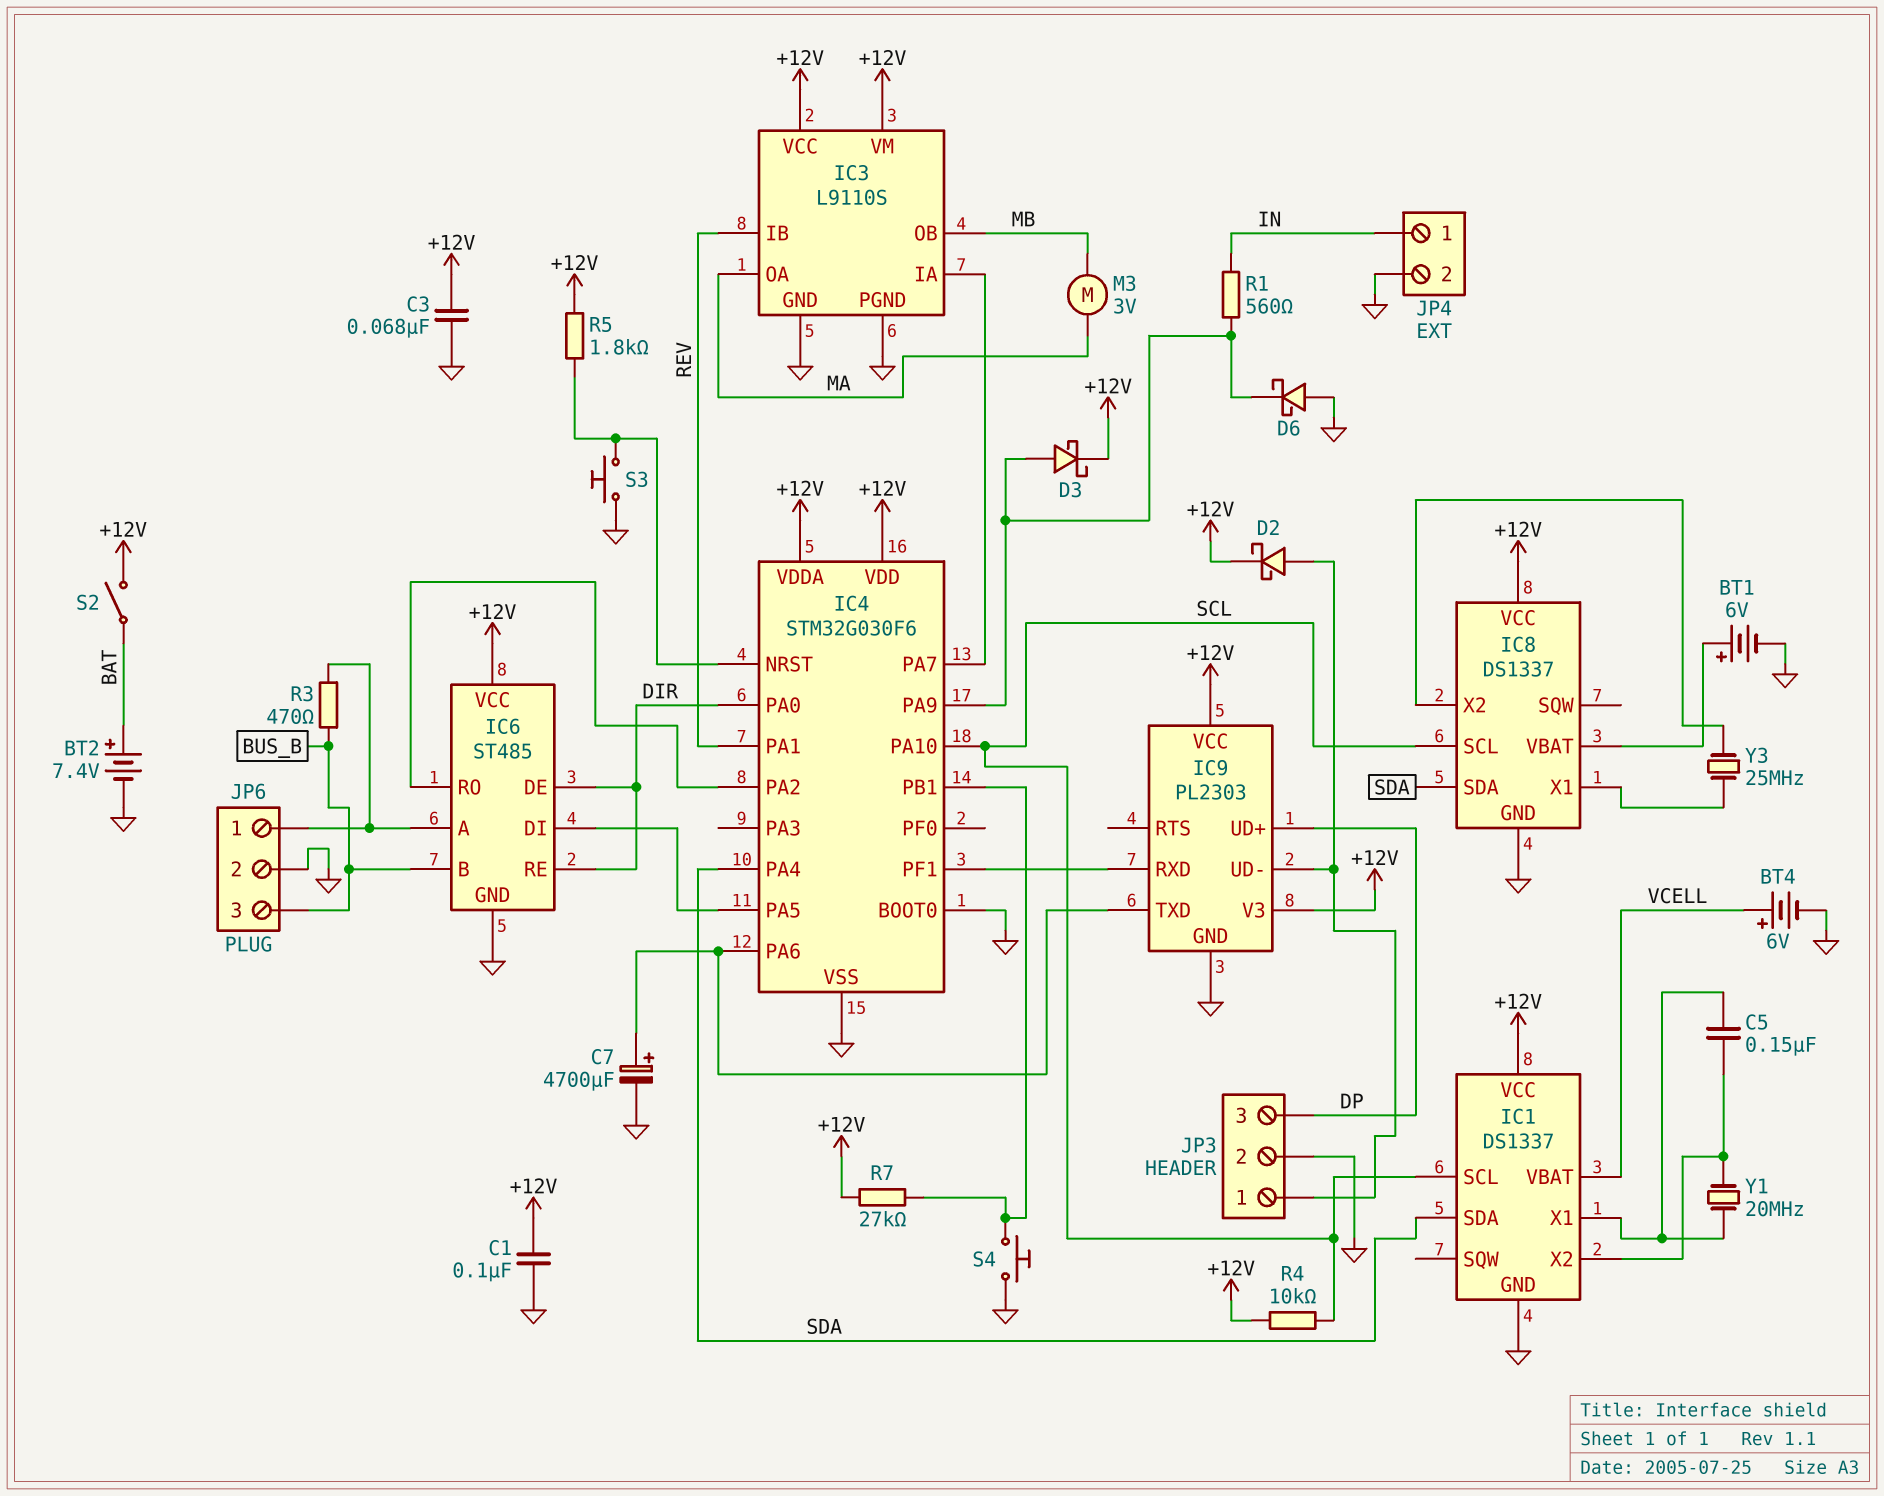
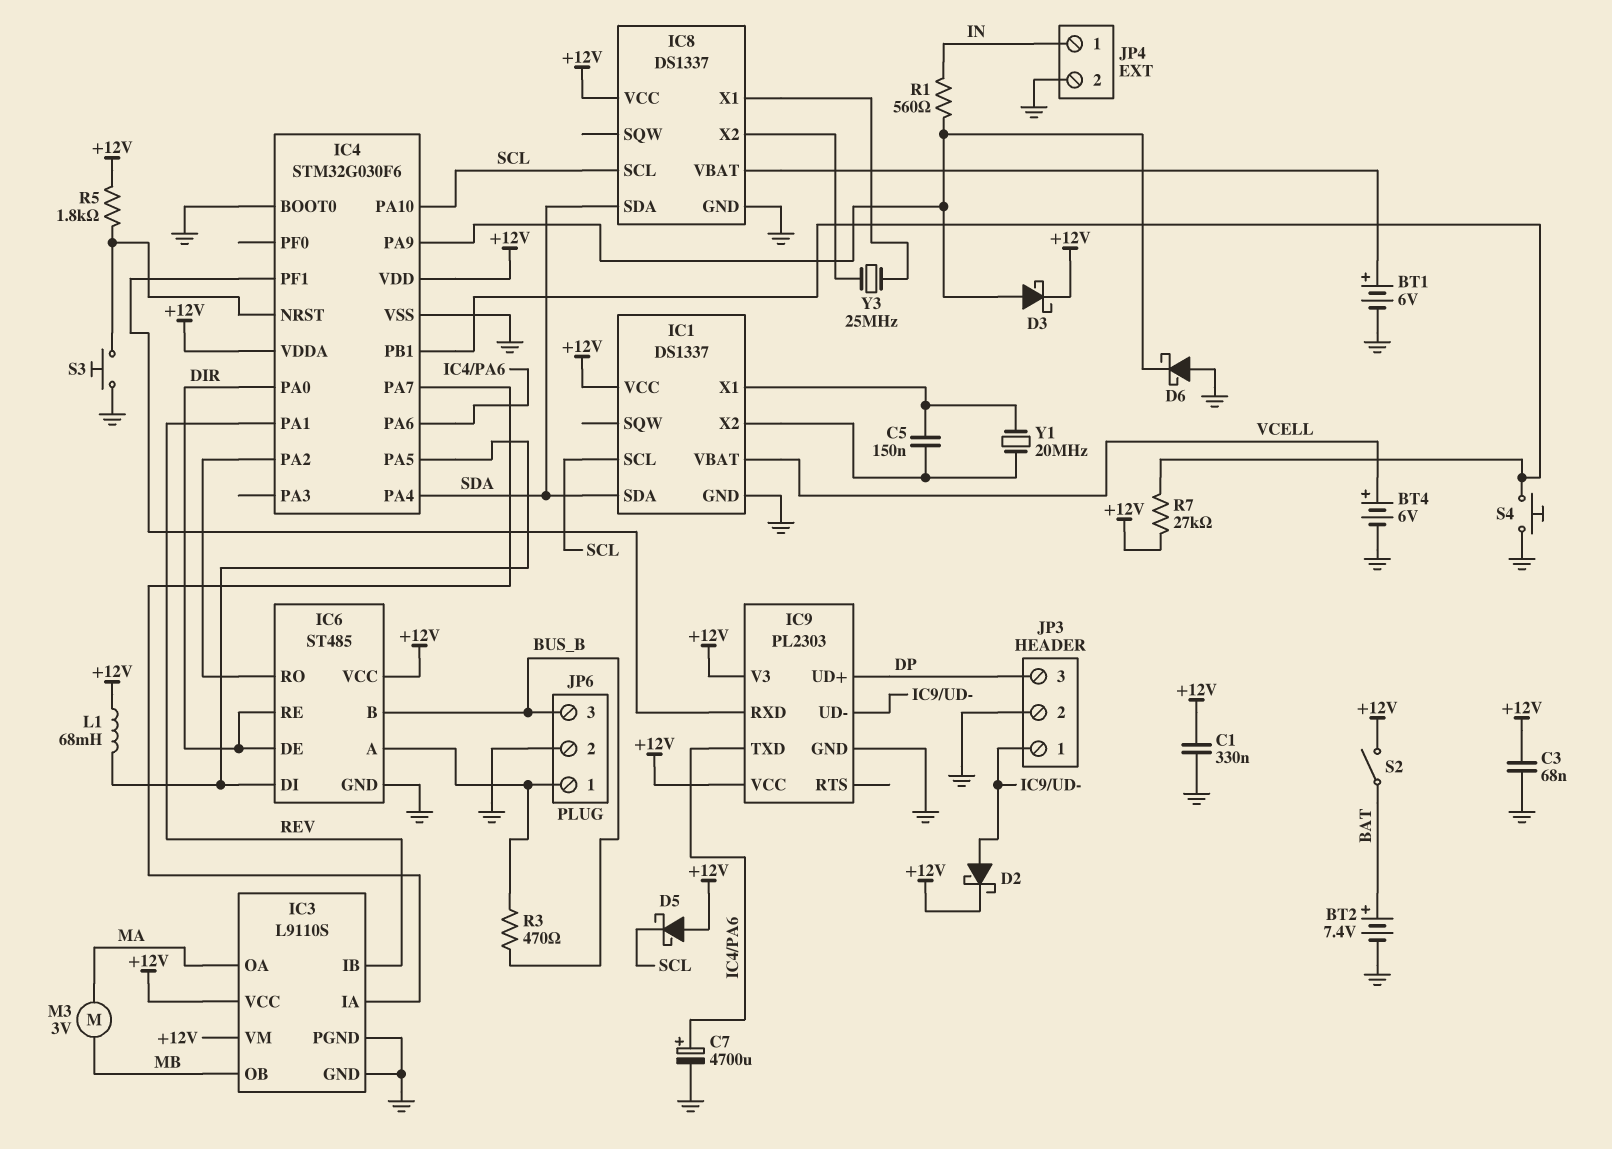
C1: 100nF (+12V, GND) -> 330nF (+12V, GND)
D5: none -> schottky (A +12V, K SCL)
L1: none -> 68mH (+12V, IC4/PA5)
R4: 10k (+12V, SCL) -> none

